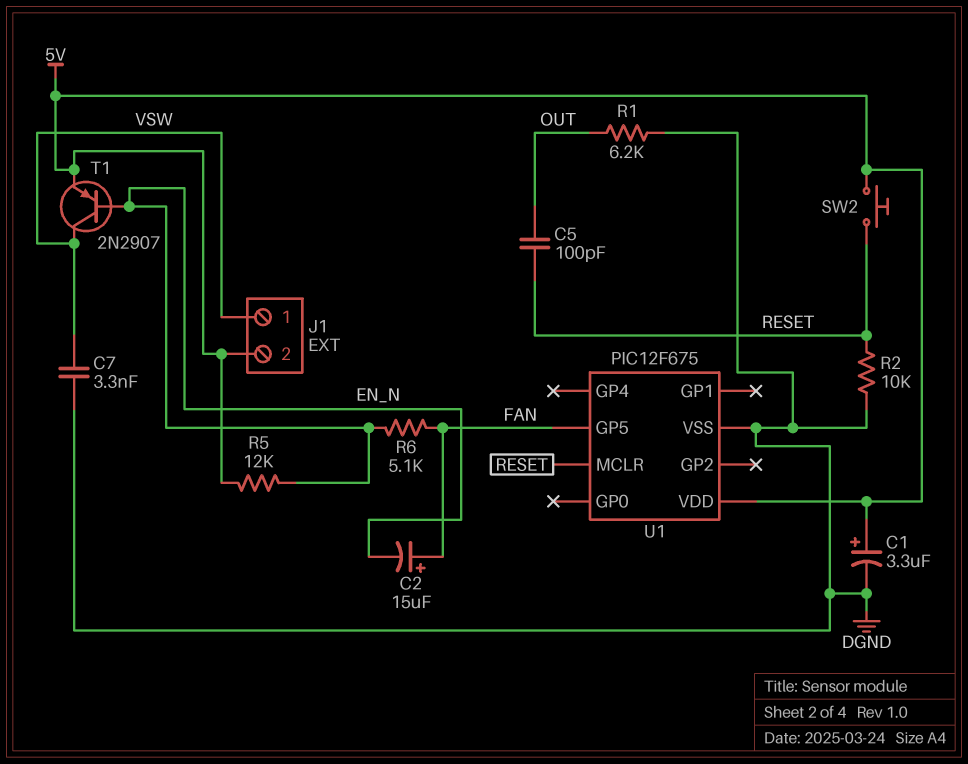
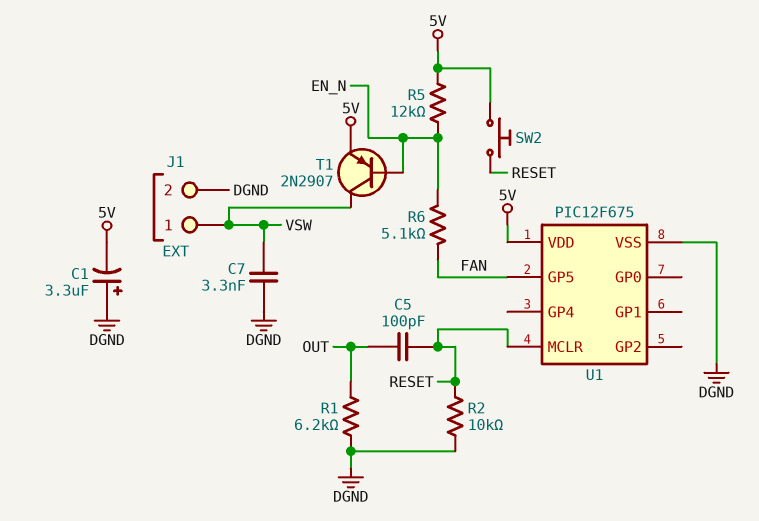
C1: 3.3uF (plus 5V, minus DGND) -> 3.3uF (plus DGND, minus 5V)
C2: 15uF (plus FAN, minus EN_N) -> none
J1 pin 2: 5V -> DGND

